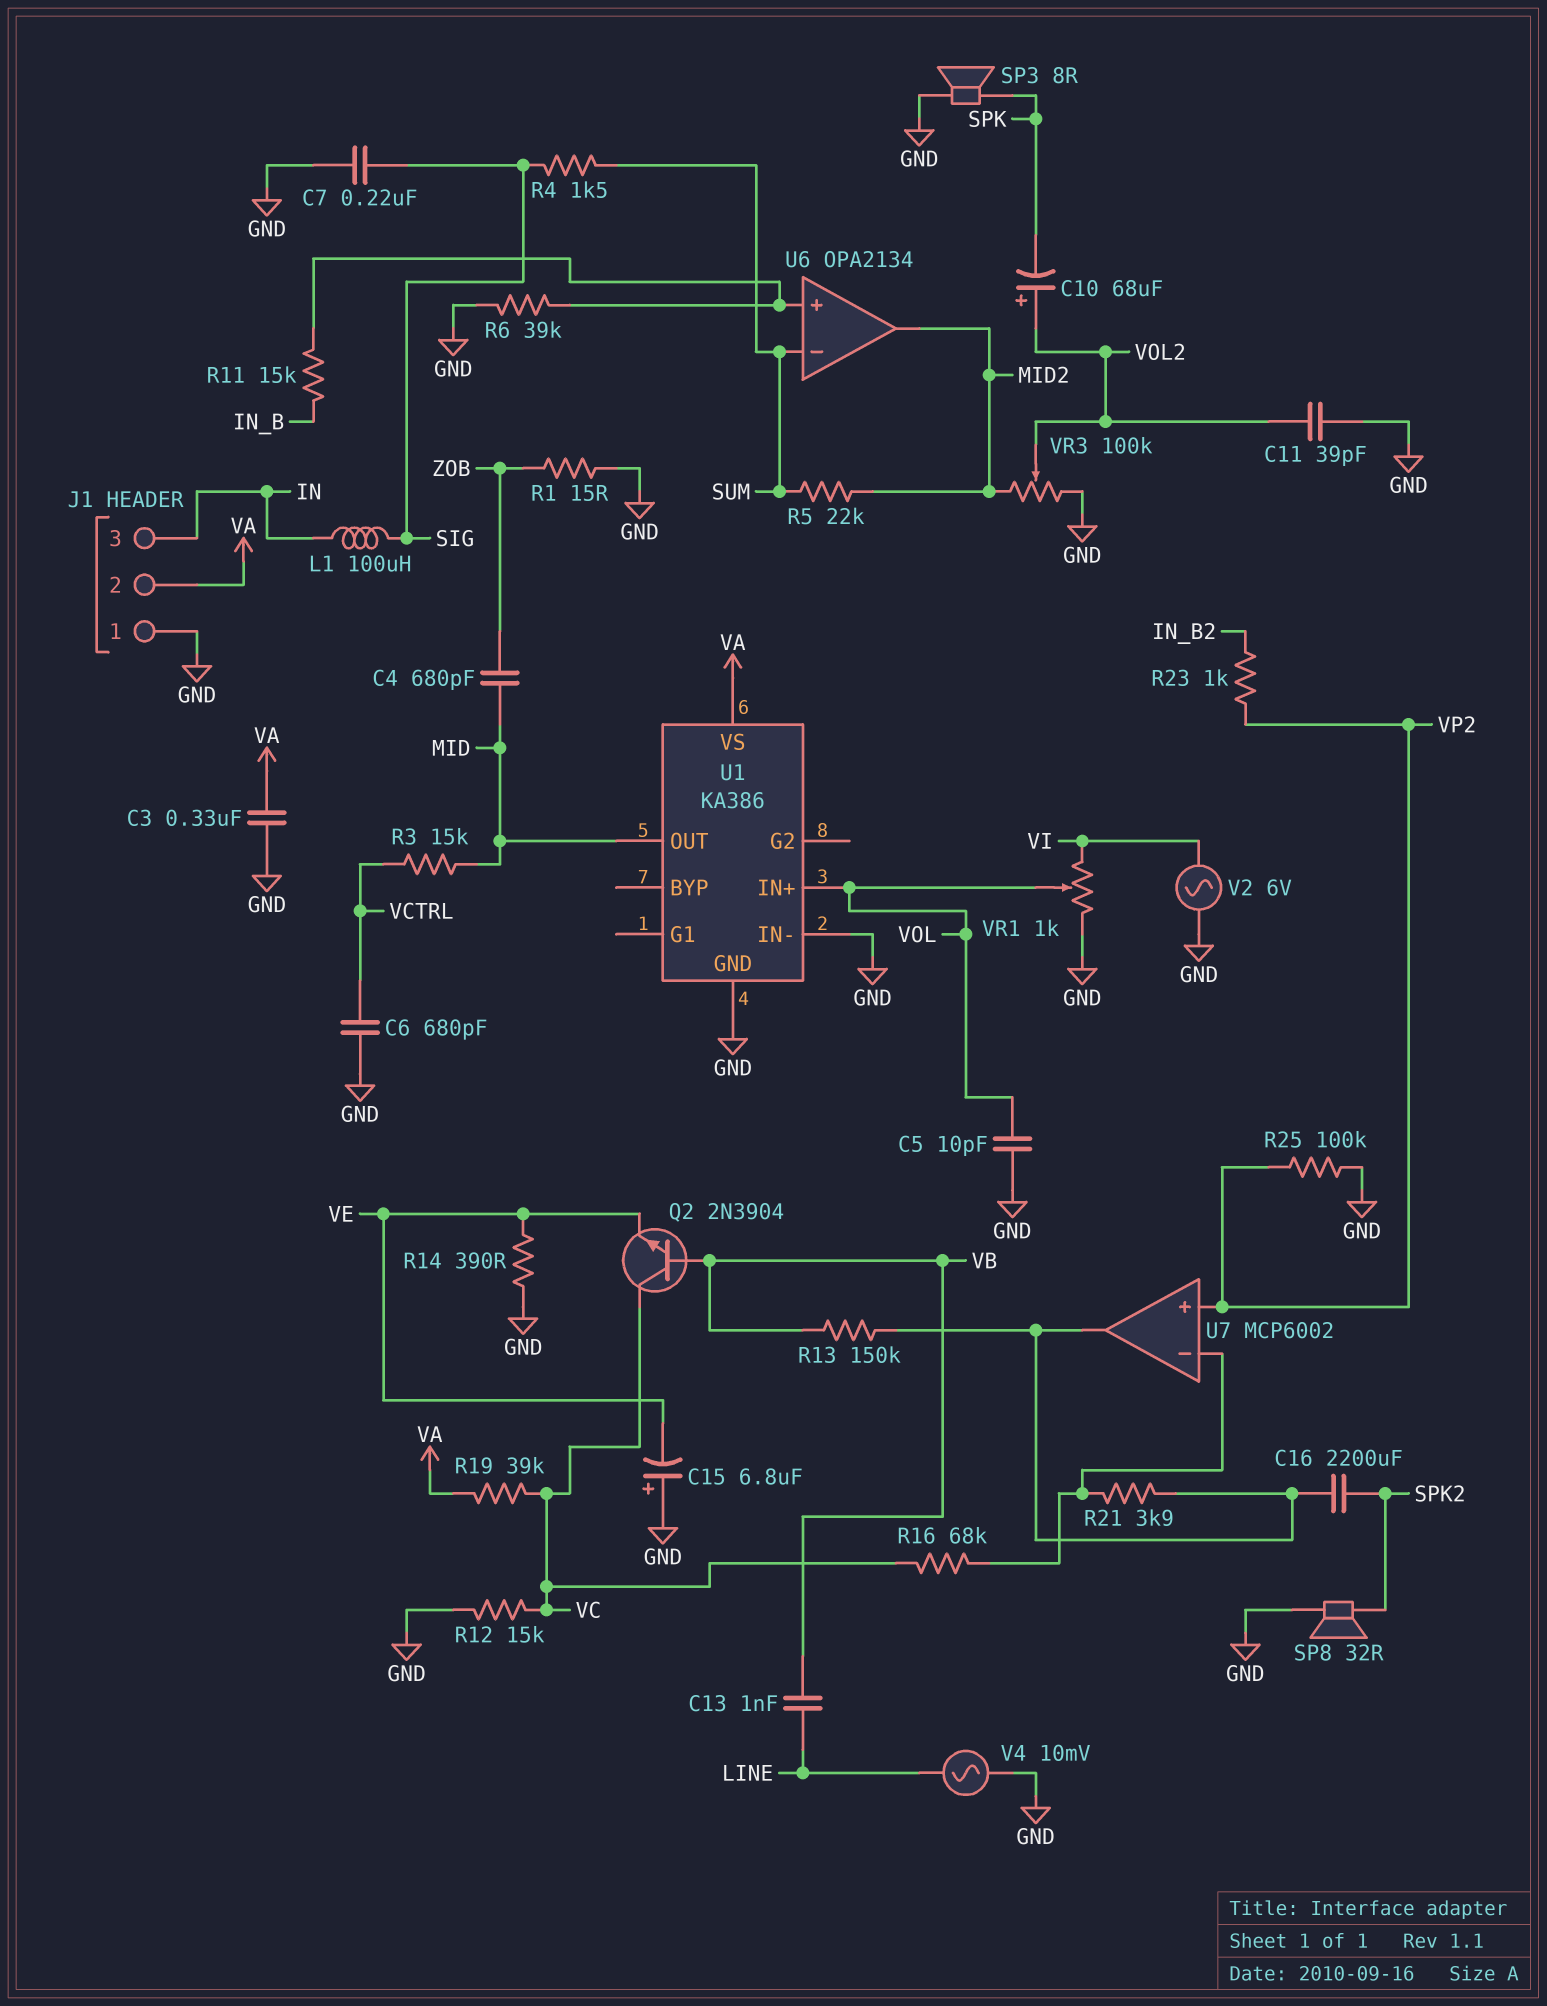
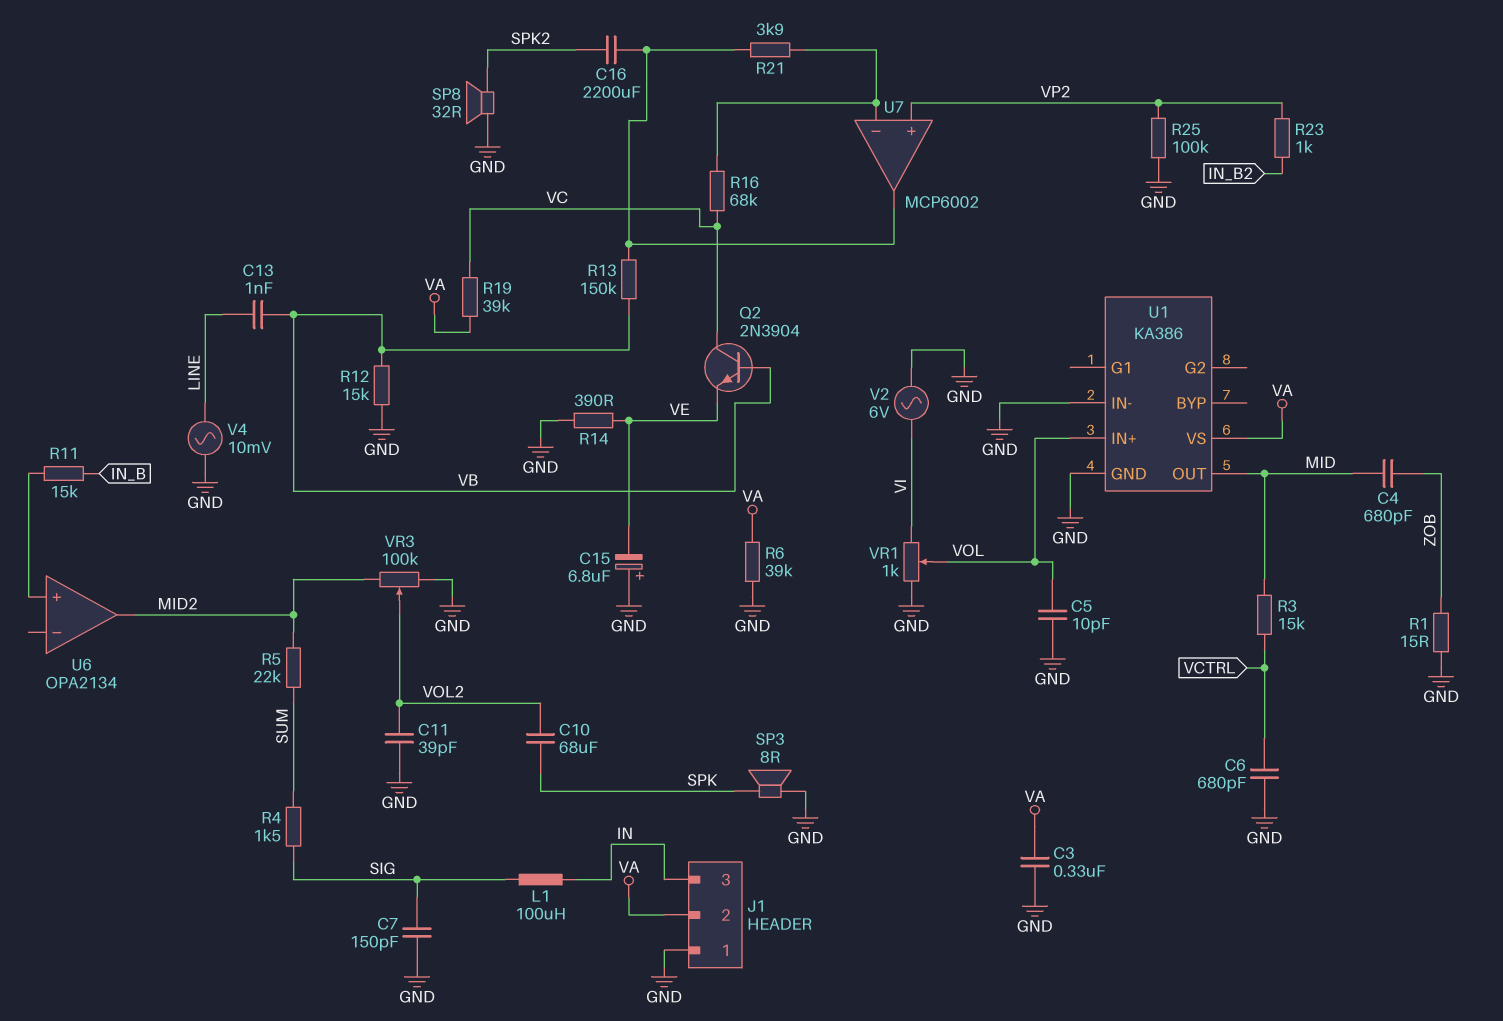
C7: 220nF (GND, SIG) -> 150pF (GND, SIG)
C10: 68uF (plus VOL2, minus SPK) -> 68uF (SPK, VOL2)
R6: 39k (GND, U6/in+) -> 39k (GND, VA)
R12: 15k (GND, VC) -> 15k (GND, VB)
U6 pin in-: SUM -> none

